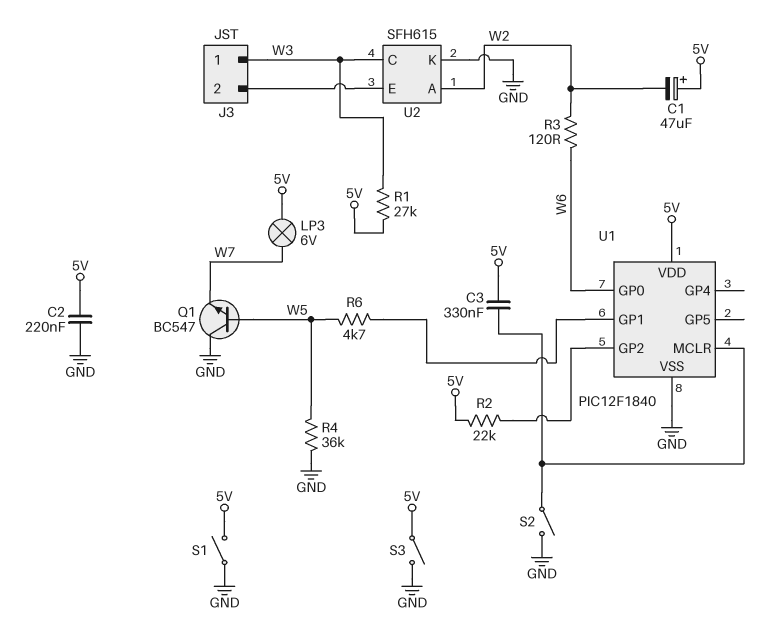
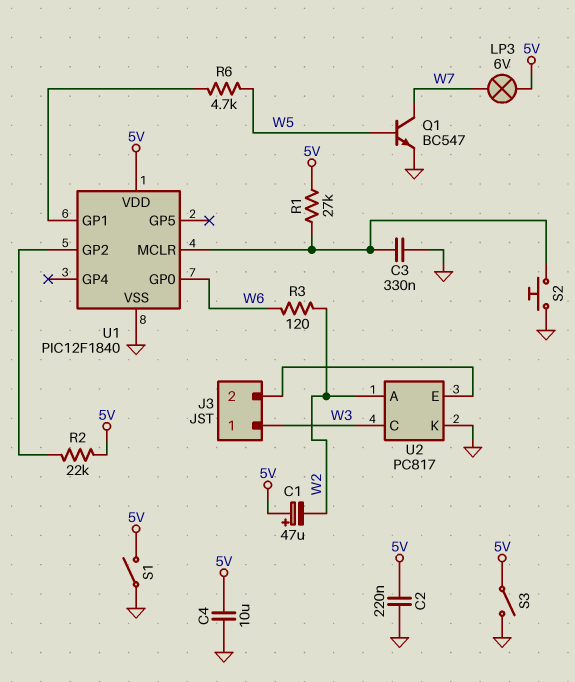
C3: 330nF (5V, U1/MCLR) -> 330nF (GND, U1/MCLR)
C4: none -> 10uF (5V, GND)
Q1: NPN BC547 (B W5, C GND, E W7) -> NPN BC547 (B W5, C W7, E GND)
R1: 27k (5V, W3) -> 27k (5V, U1/MCLR)
R4: 36k (GND, W5) -> none
S2: switch (GND, U1/MCLR) -> button (GND, U1/MCLR)
U2: SFH615 -> PC817

